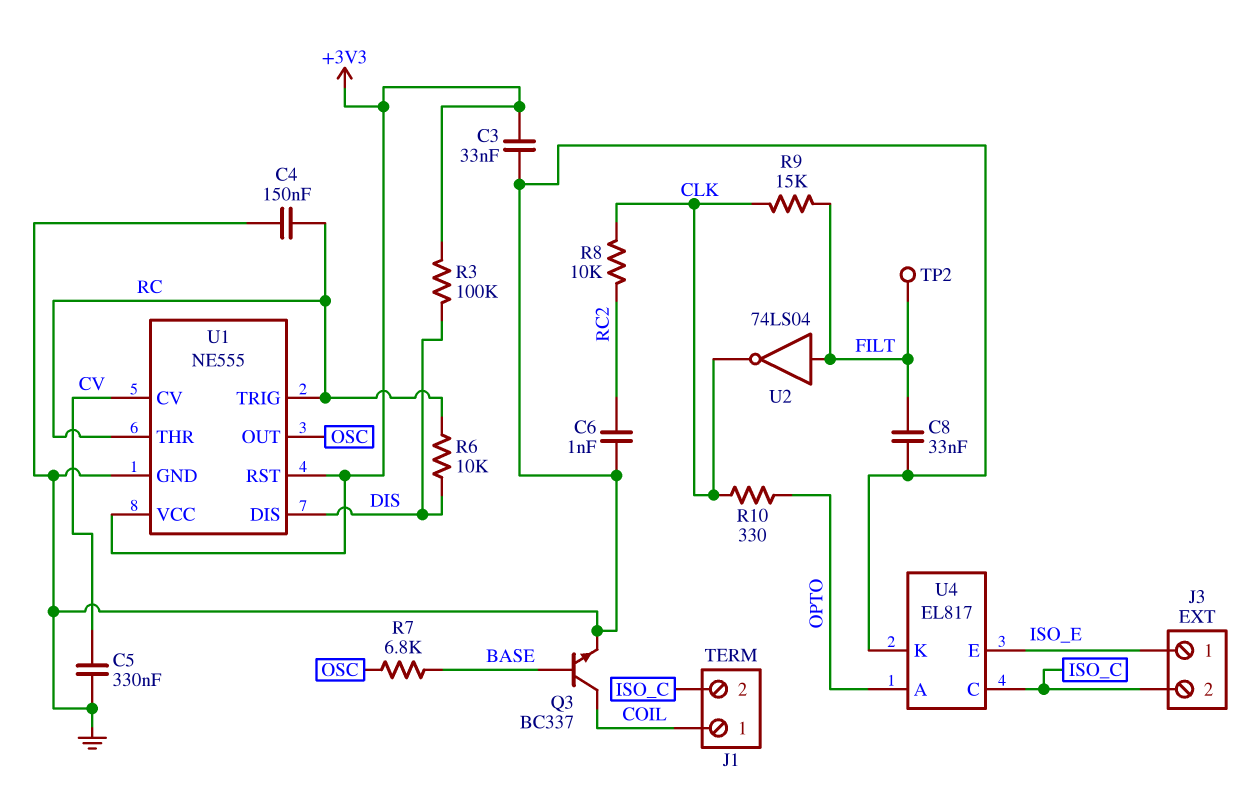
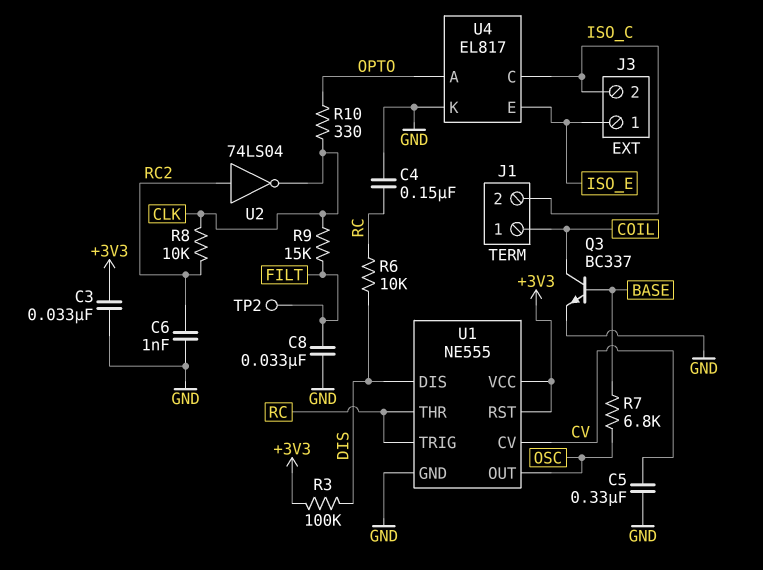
U2: NOT 74LS04 (in FILT, out CLK) -> NOT 74LS04 (in RC2, out CLK)

